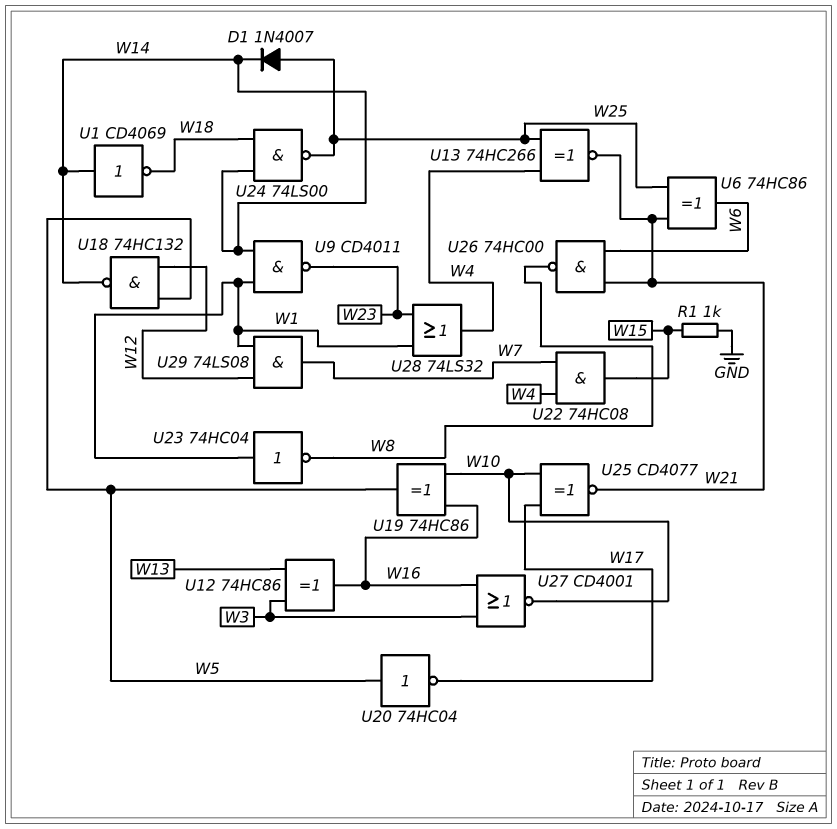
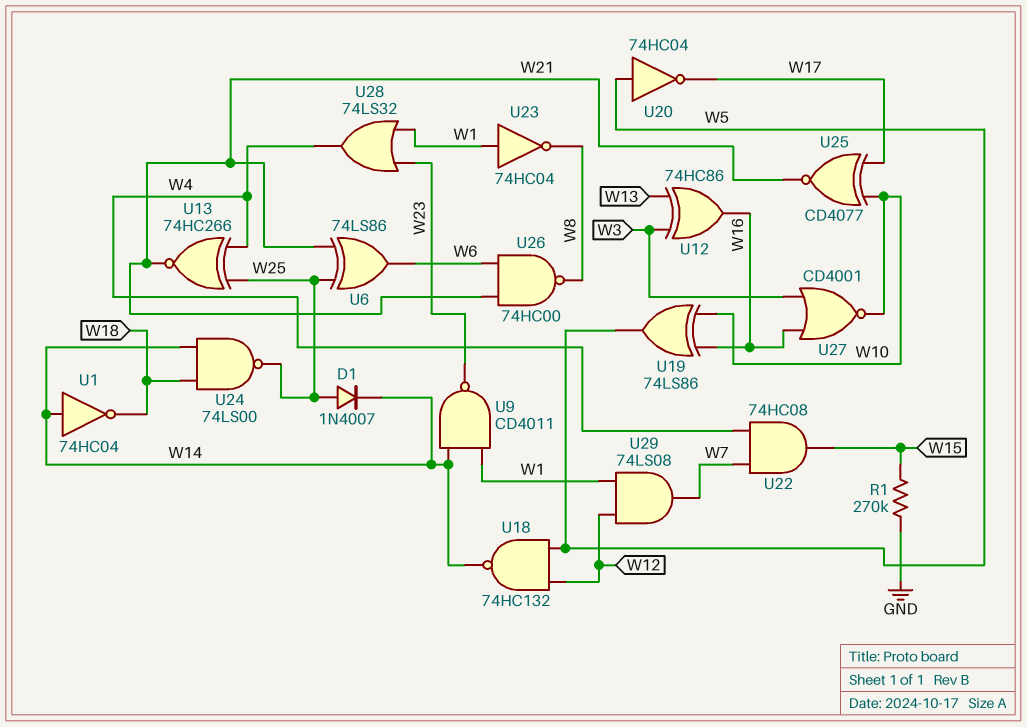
R1: 1k (GND, W15) -> 270k (GND, W15)
U1: NOT CD4069 (in W14, out W18) -> NOT 74HC04 (in W14, out W18)
U6: XOR 74HC86 (in W21, in W25, out W6) -> XOR 74LS86 (in W21, in W25, out W6)
U19: XOR 74HC86 (in W10, in W16, out W5) -> XOR 74LS86 (in W10, in W16, out W5)

